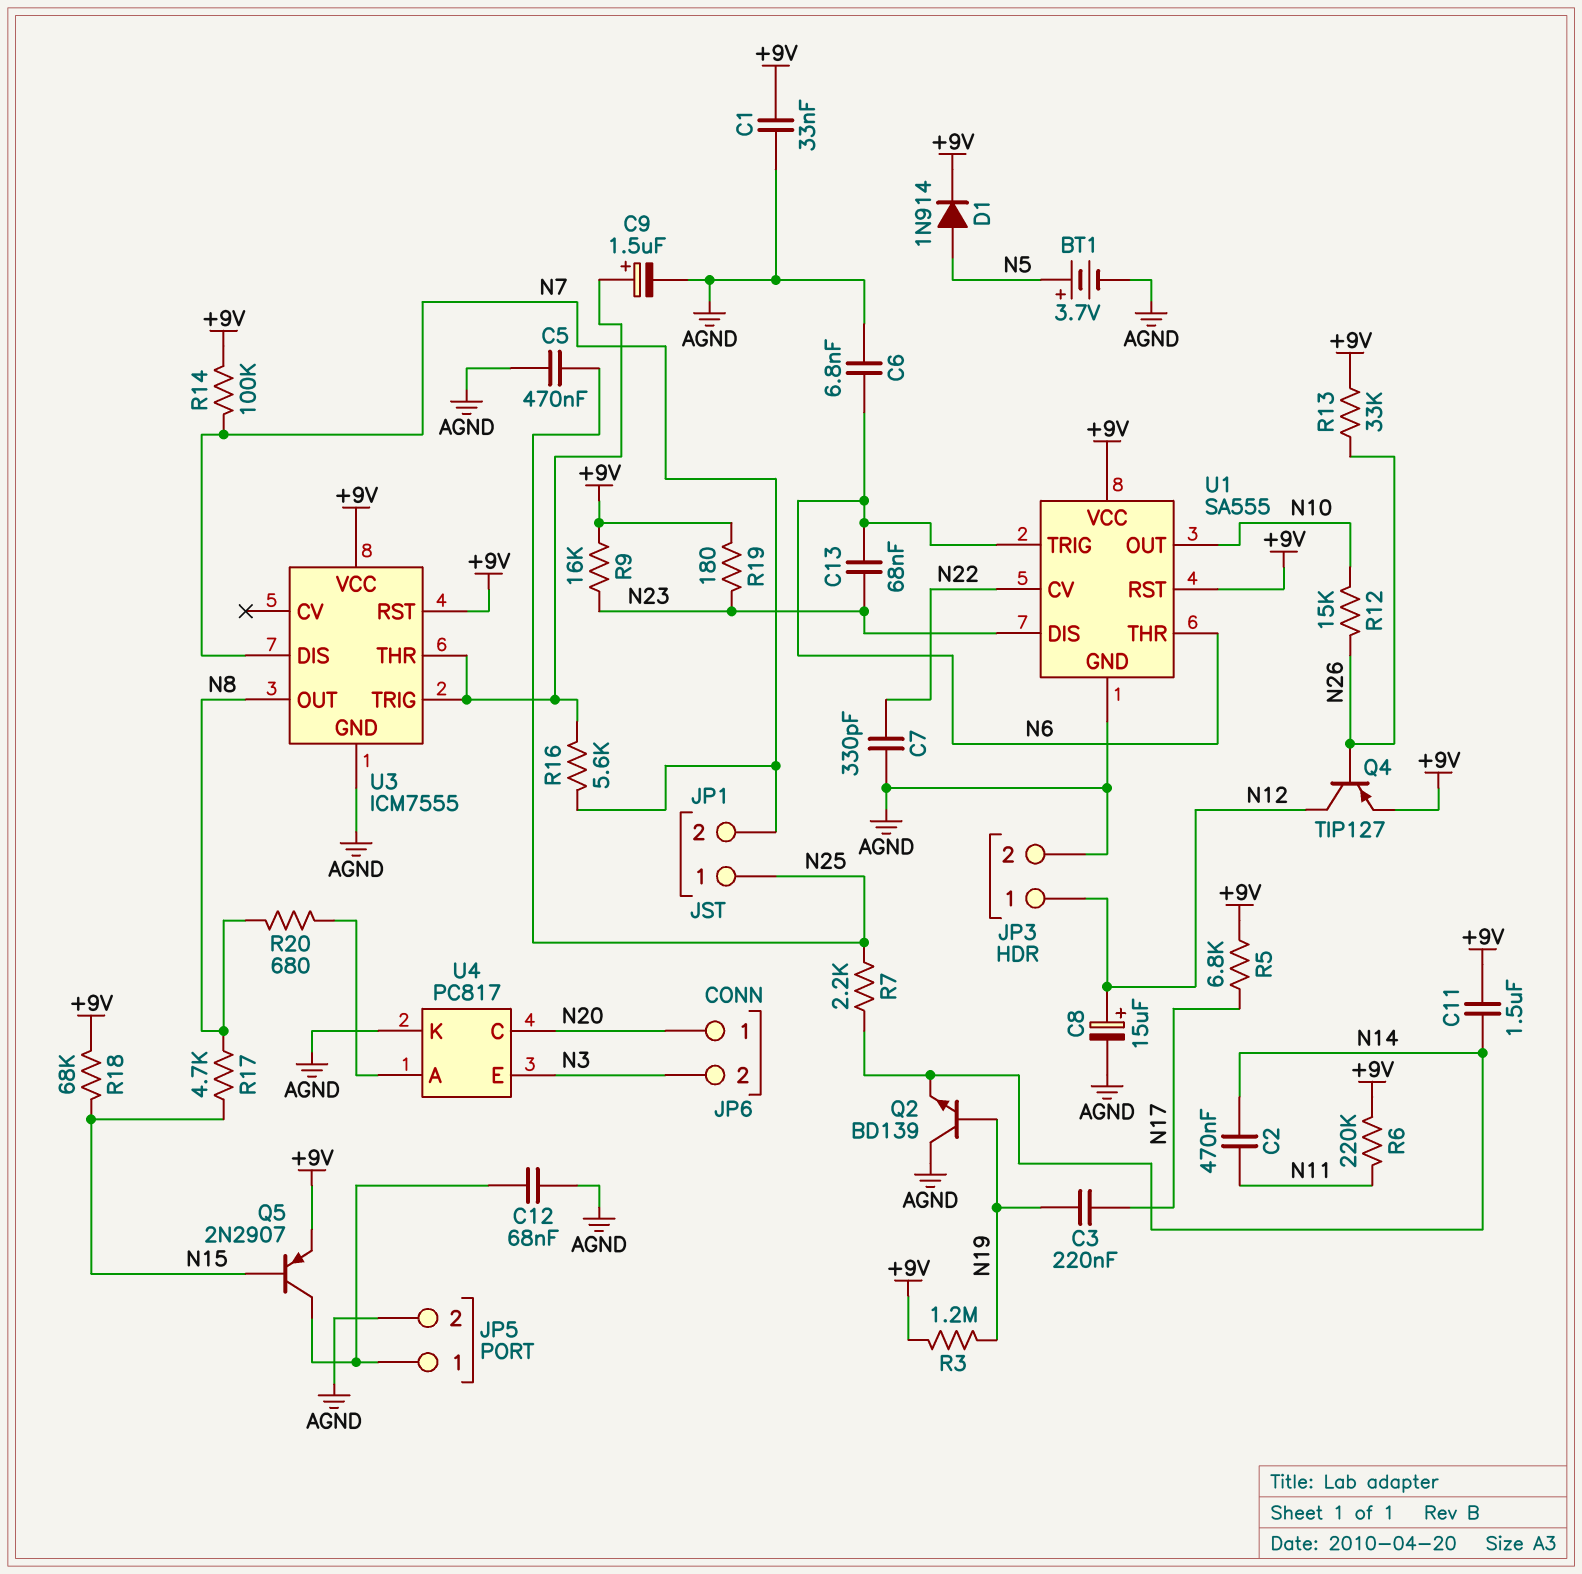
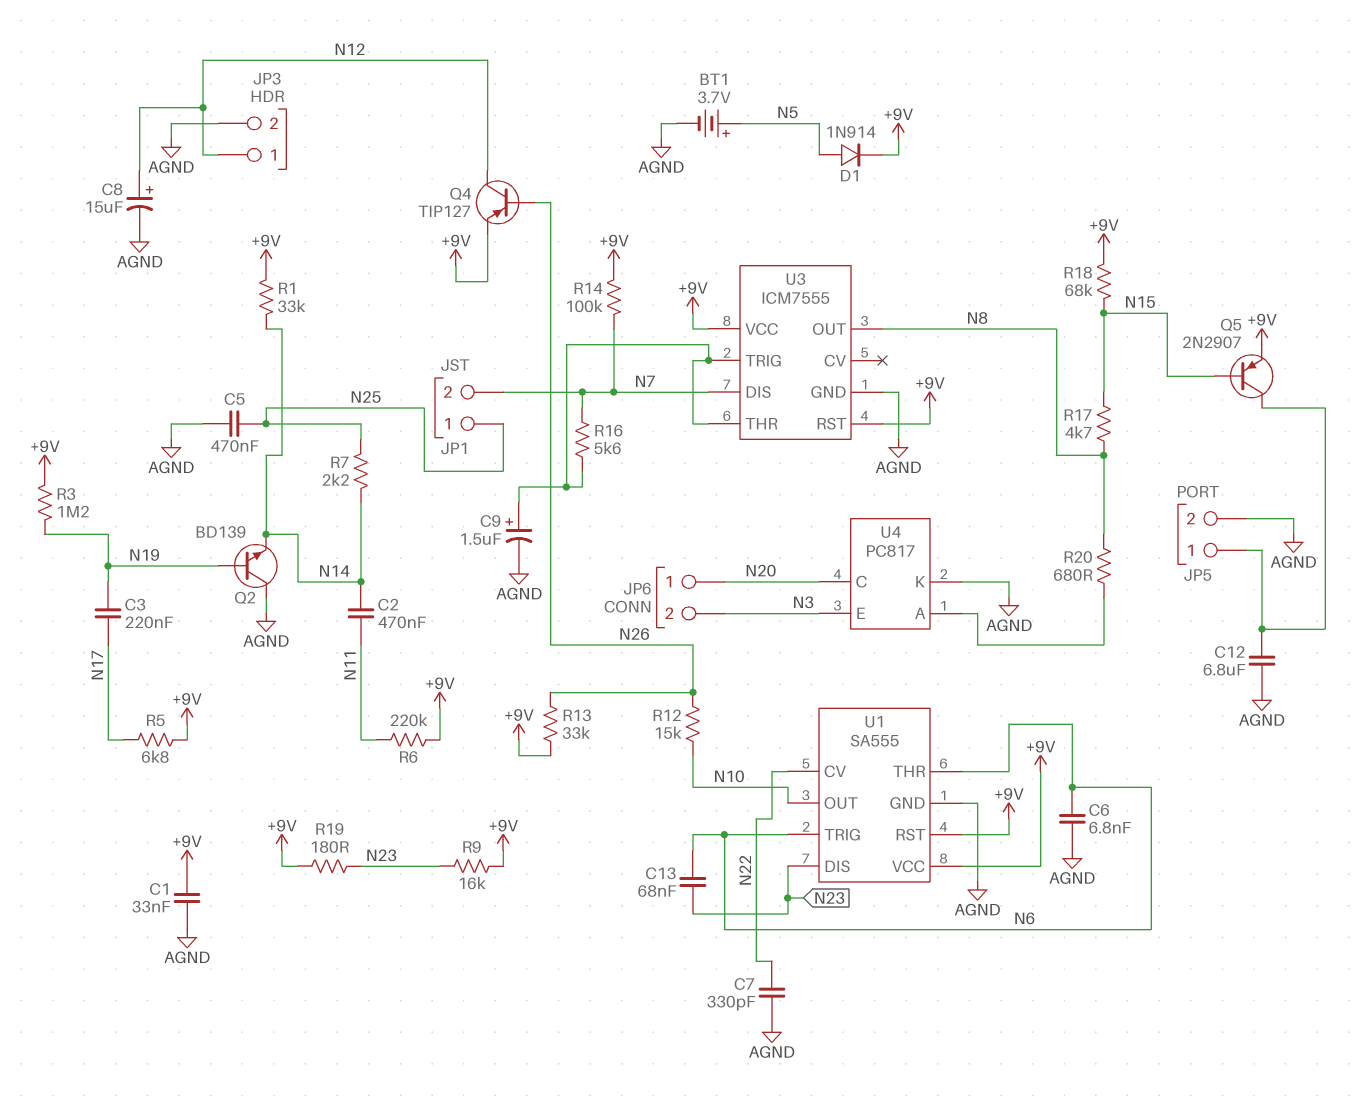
C11: 1.5uF (+9V, N14) -> none
C12: 68nF (AGND, JP5/1) -> 6.8uF (AGND, JP5/1)
R1: none -> 33k (+9V, N14)

